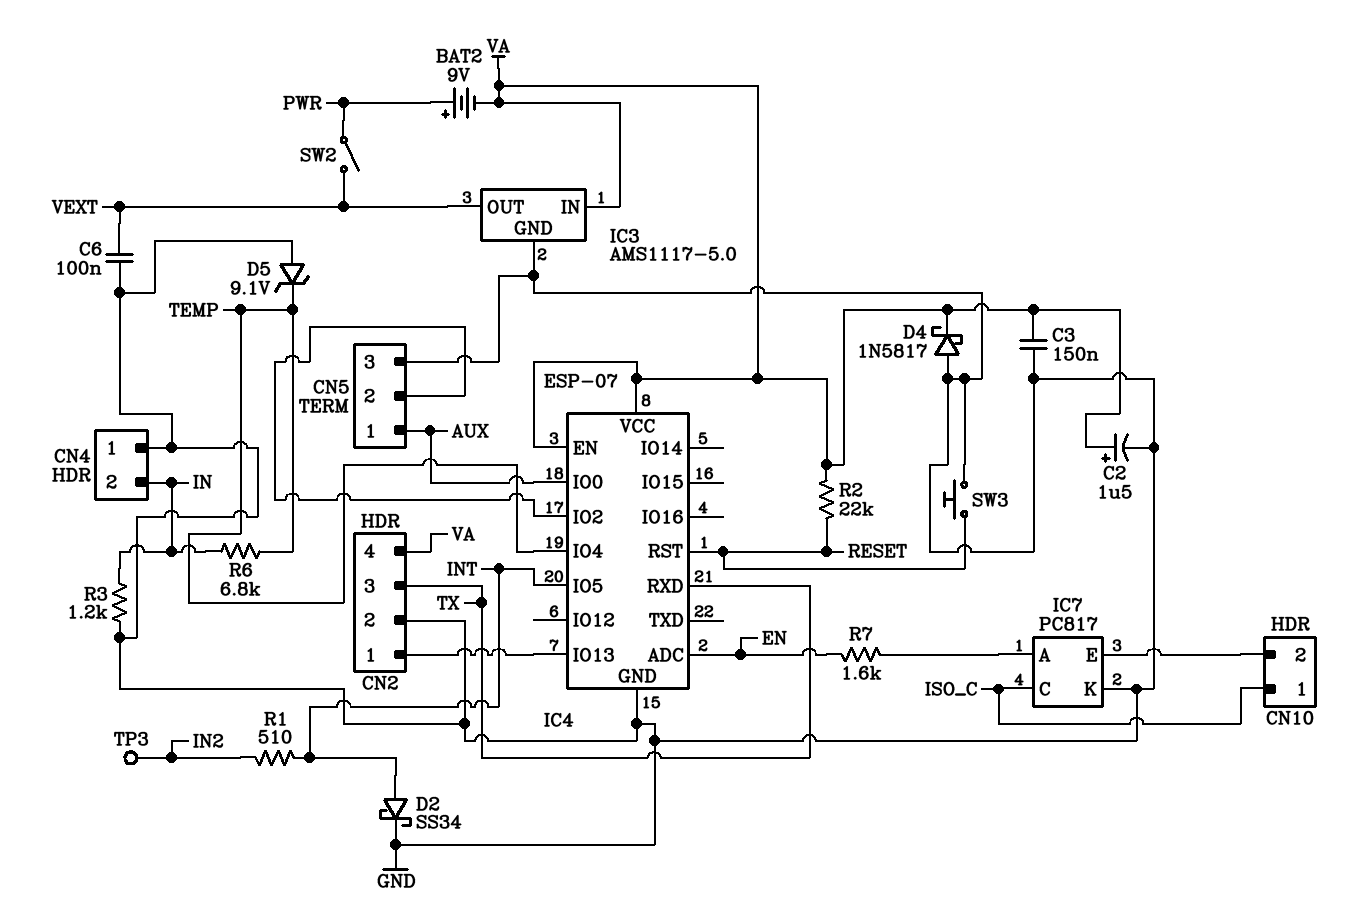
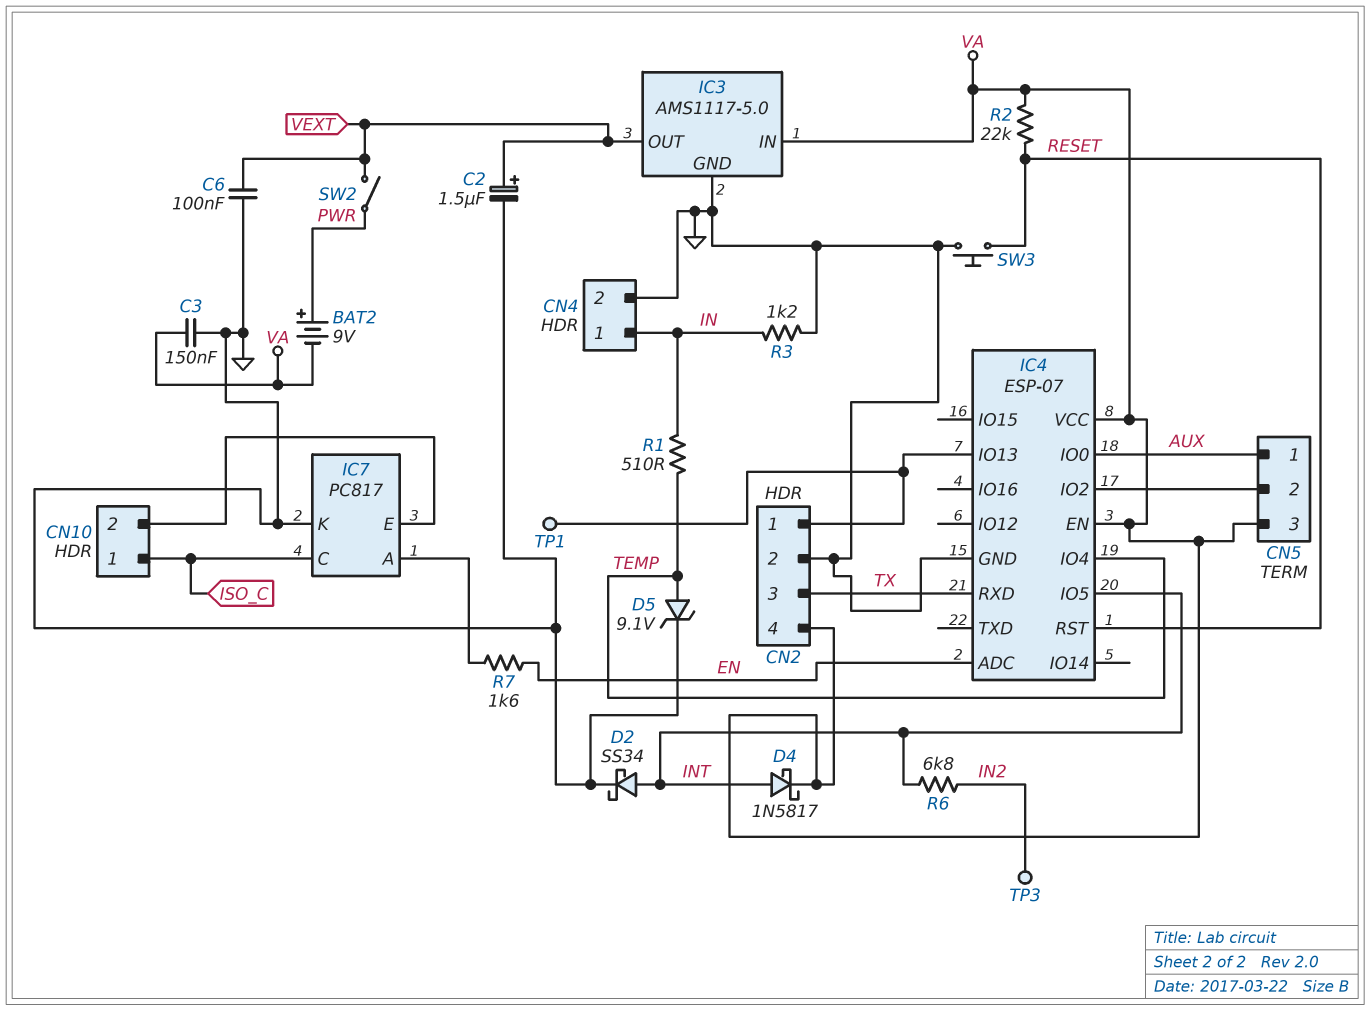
C2: 1.5uF (plus VA, minus GND) -> 1.5uF (plus VEXT, minus GND)
CN4 pin 1: GND -> IN
CN4 pin 2: IN -> GND
CN5 pin 3: GND -> VA
D4: schottky 1N5817 (A GND, K VA) -> schottky 1N5817 (A INT, K VA)
D5: zener 9.1V (A GND, K TEMP) -> zener 9.1V (A TEMP, K GND)
R1: 510 (IN2, INT) -> 510 (IN, TEMP)
R6: 6.8k (IN, TEMP) -> 6.8k (IN2, INT)
TP1: none -> test point (CN2/1)

